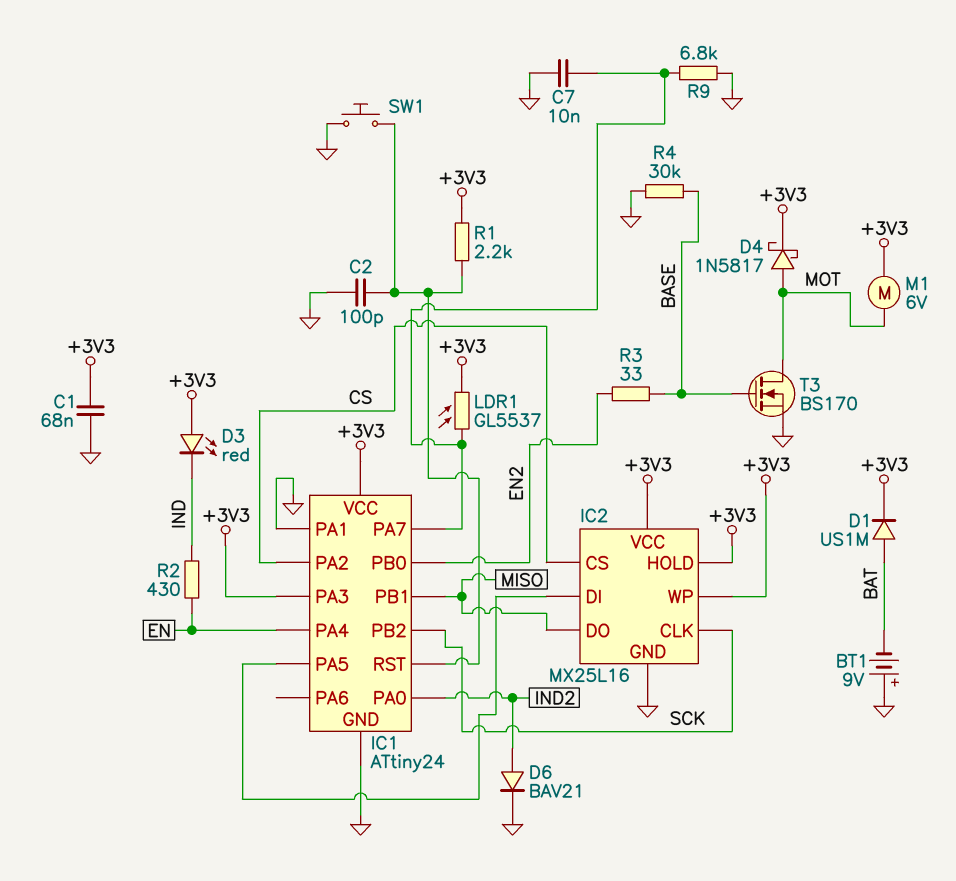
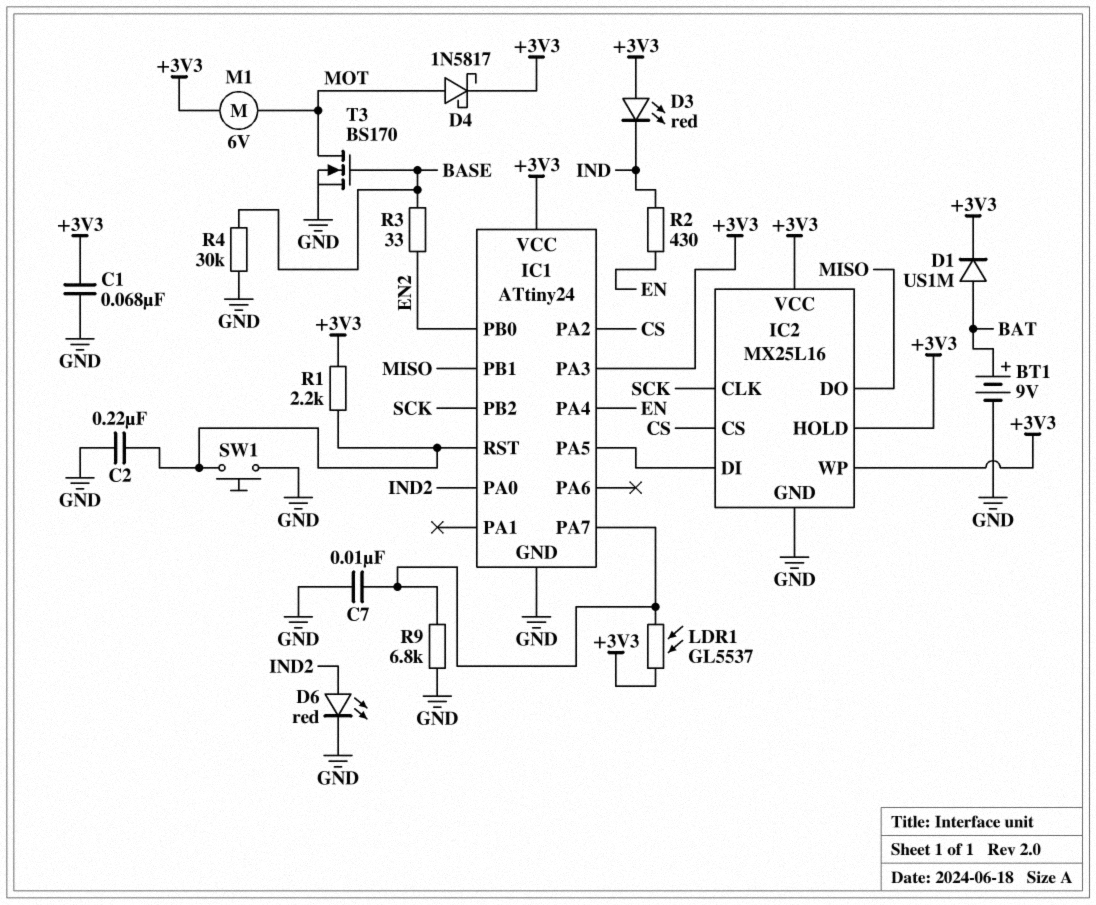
BT1: 9V (plus GND, minus BAT) -> 9V (plus BAT, minus GND)
C2: 100pF (GND, IC1/RST) -> 220nF (GND, IC1/RST)
D6: diode BAV21 (A IND2, K GND) -> LED red (A IND2, K GND)
IC1 pin PA1: GND -> none

